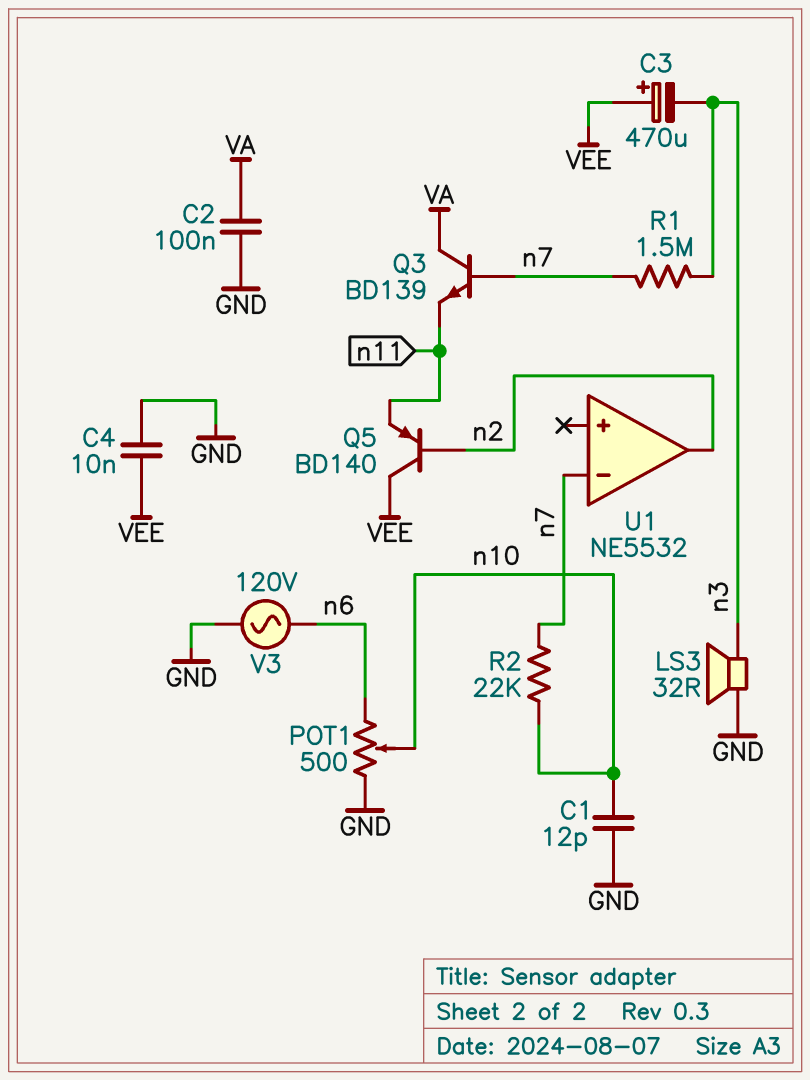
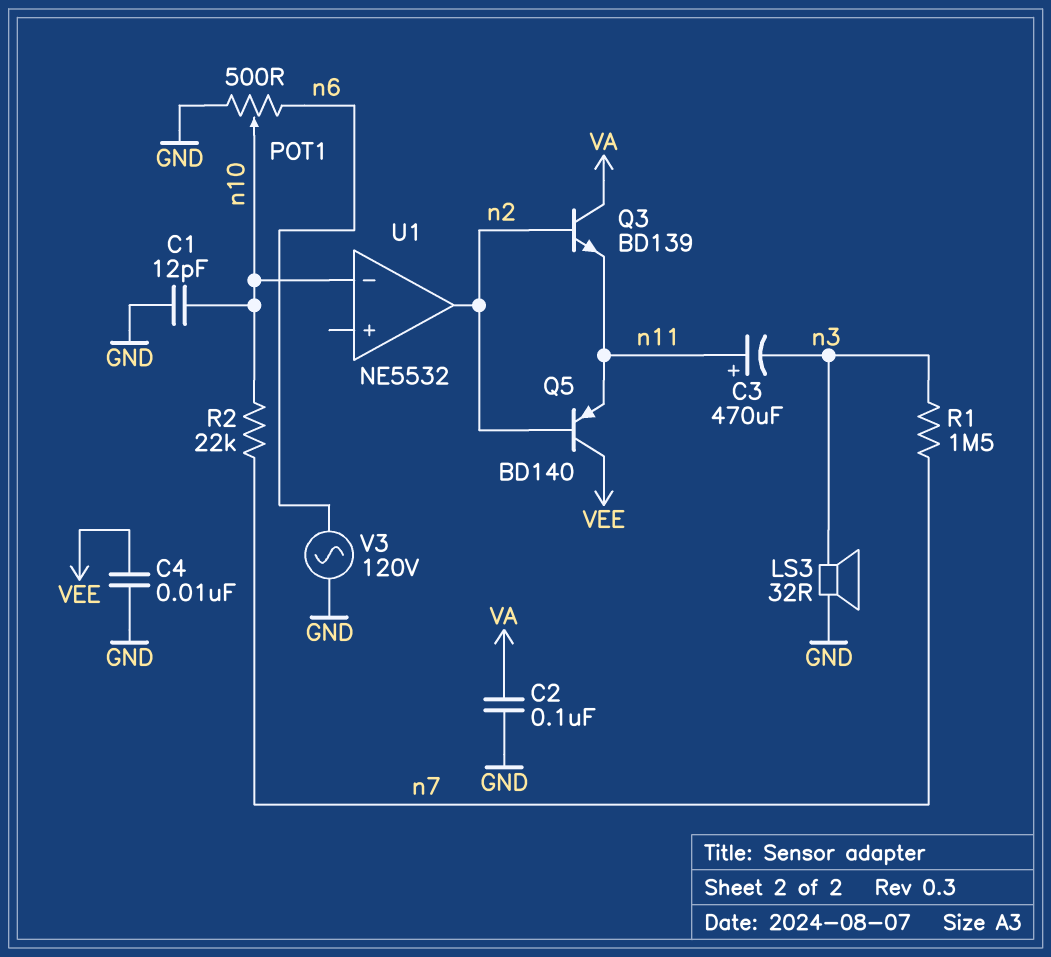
C3: 470uF (plus VEE, minus n3) -> 470uF (plus n11, minus n3)
Q3: NPN BD139 (B n7, C VA, E n11) -> NPN BD139 (B n2, C VA, E n11)
U1 pin in-: n7 -> n10

